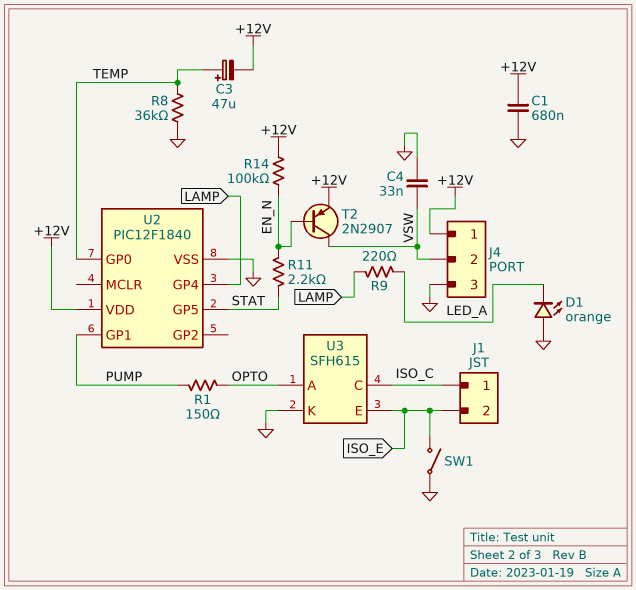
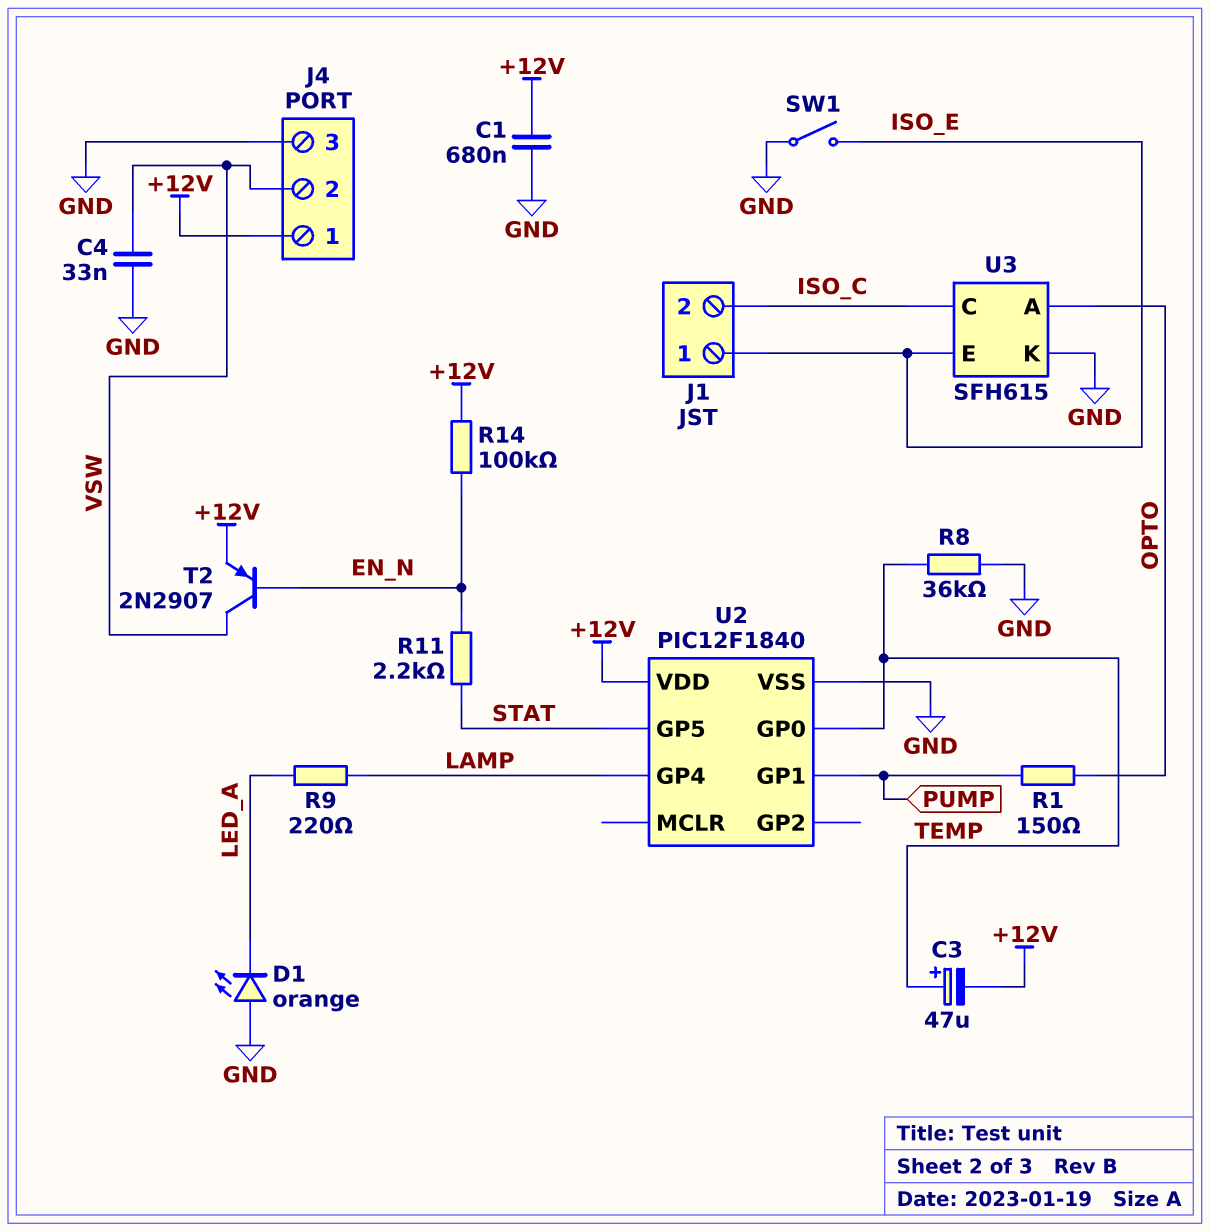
J1 pin 1: ISO_C -> ISO_E
J1 pin 2: ISO_E -> ISO_C

